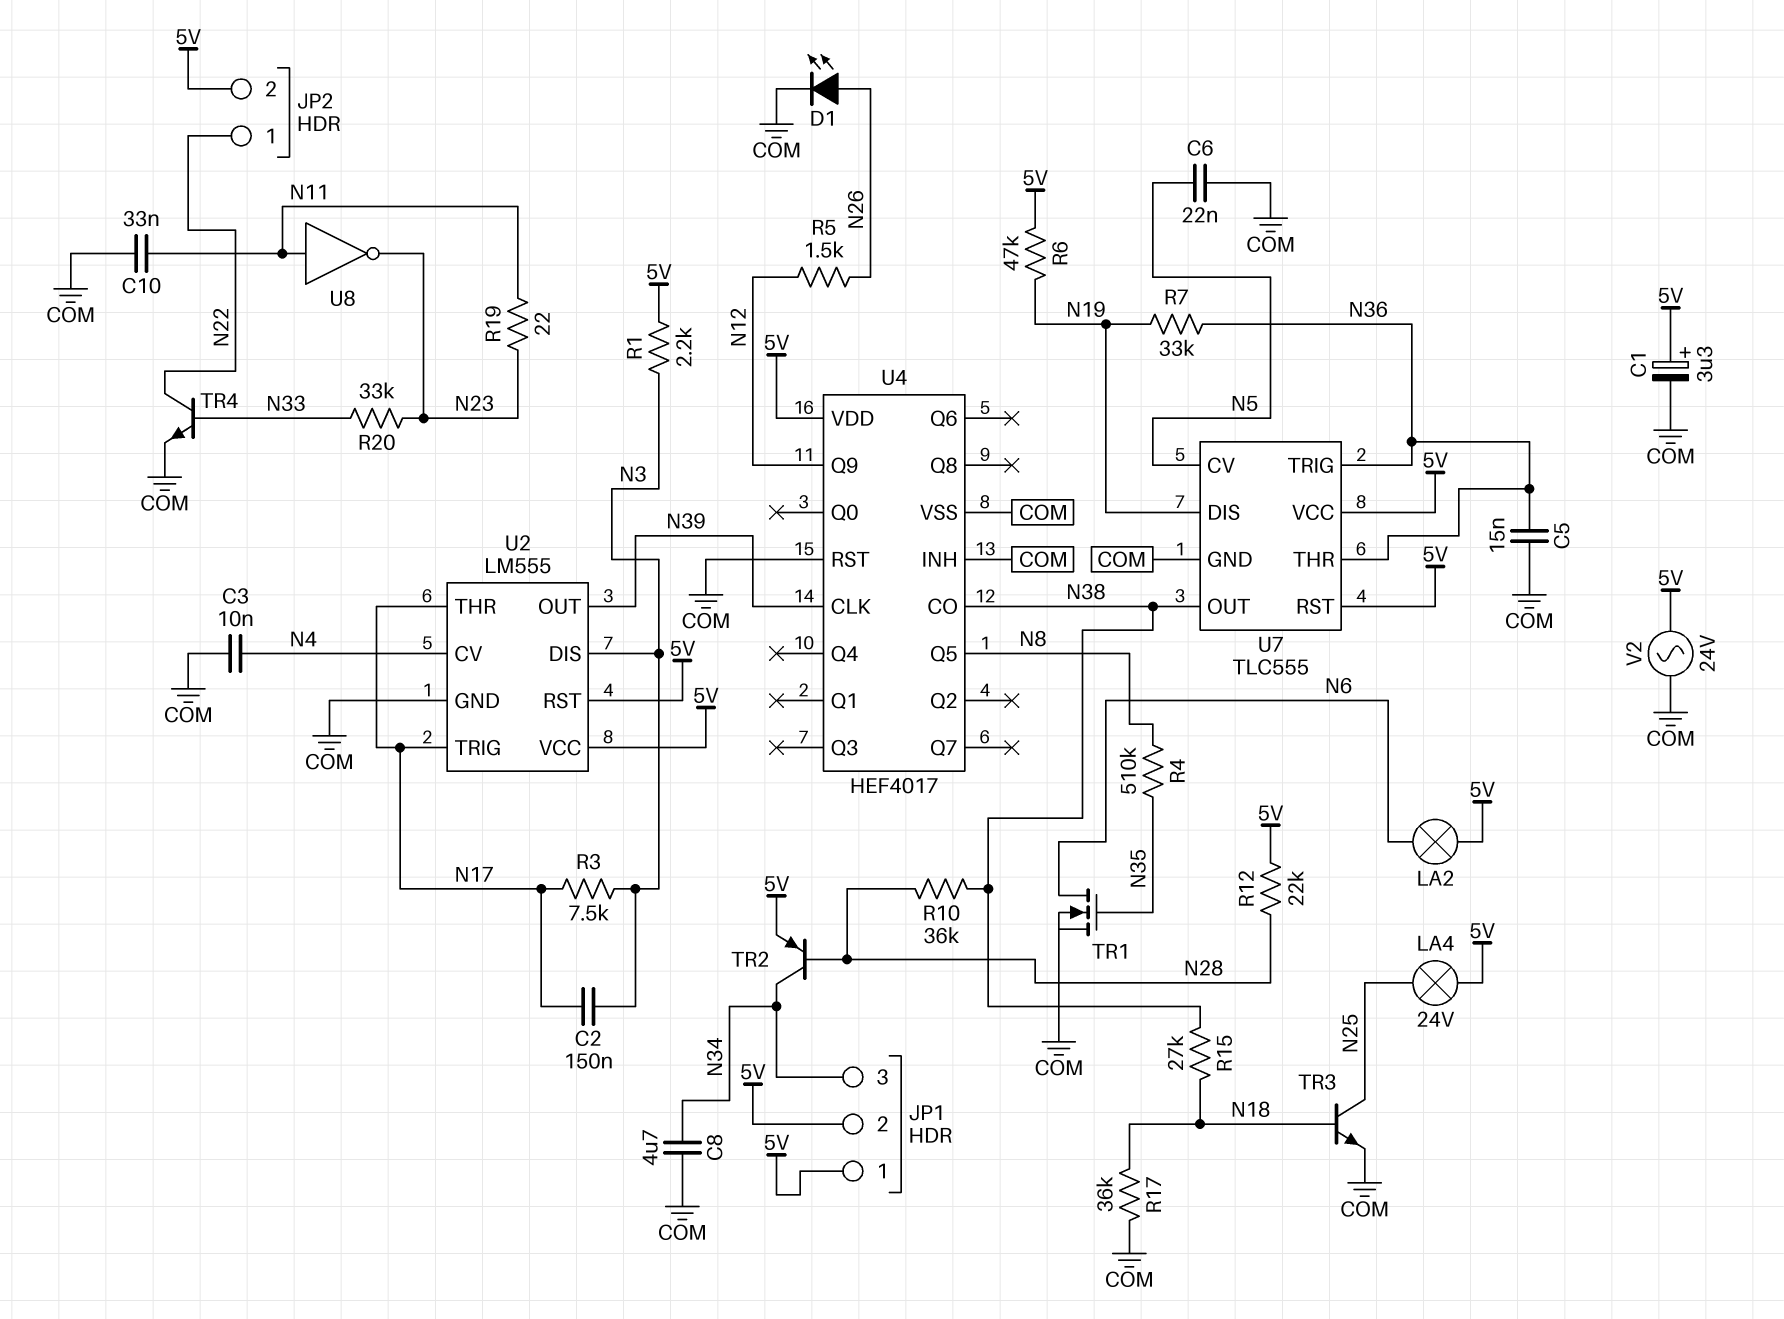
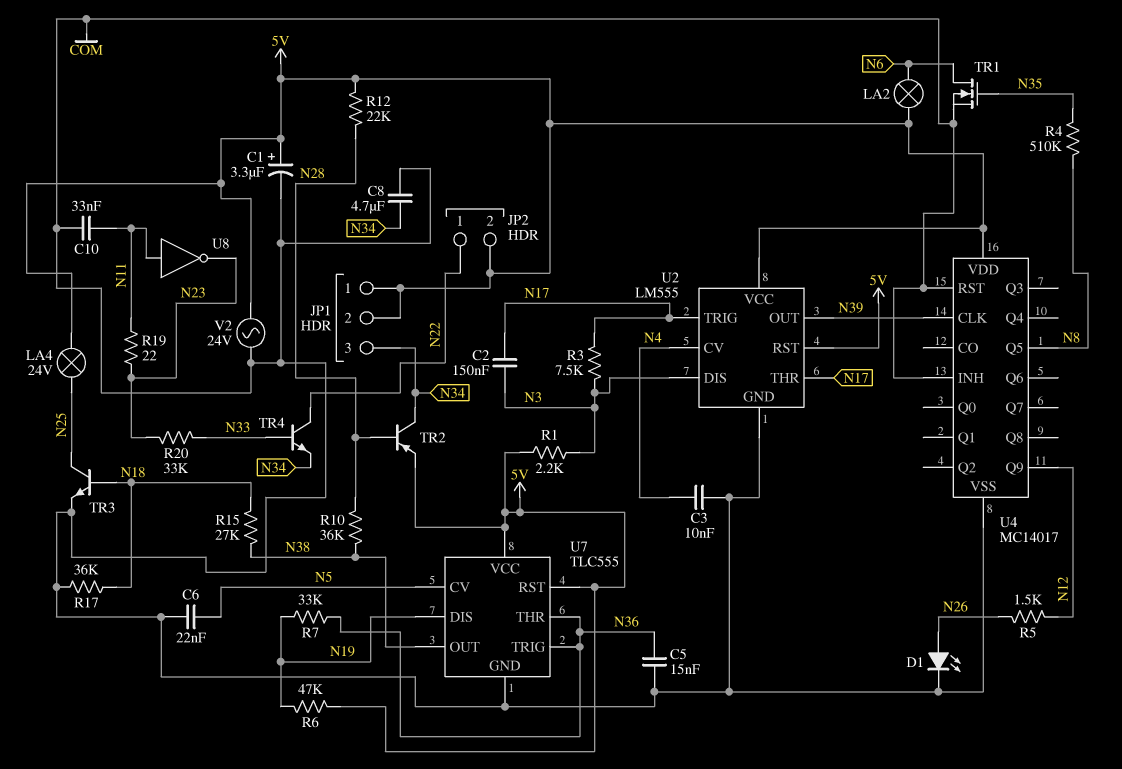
TR4: NPN (B N33, C N22, E COM) -> NPN (B N33, C N22, E N34)
U4: HEF4017 -> MC14017
U4 pin CO: N38 -> none

